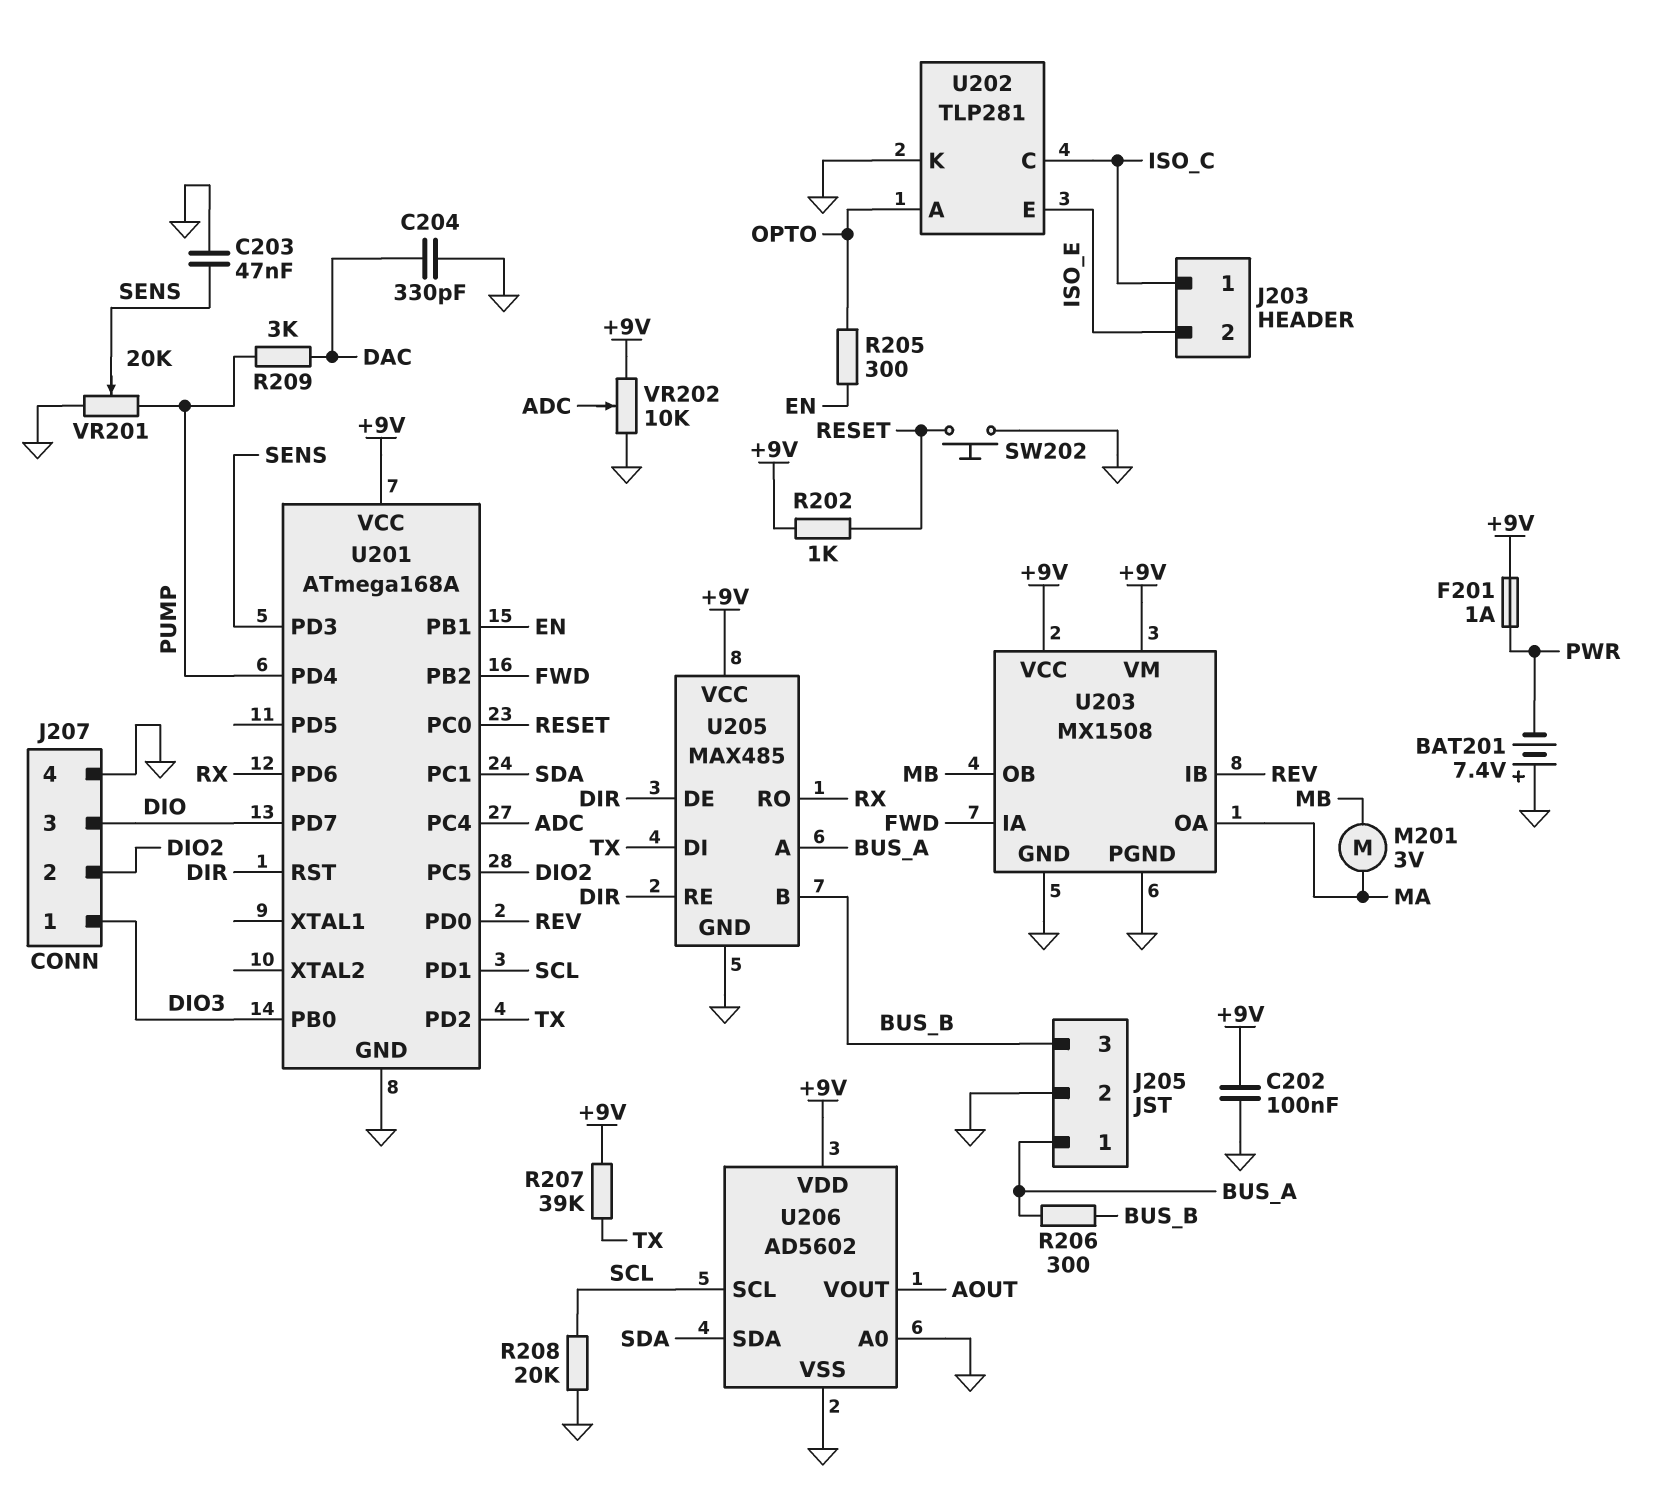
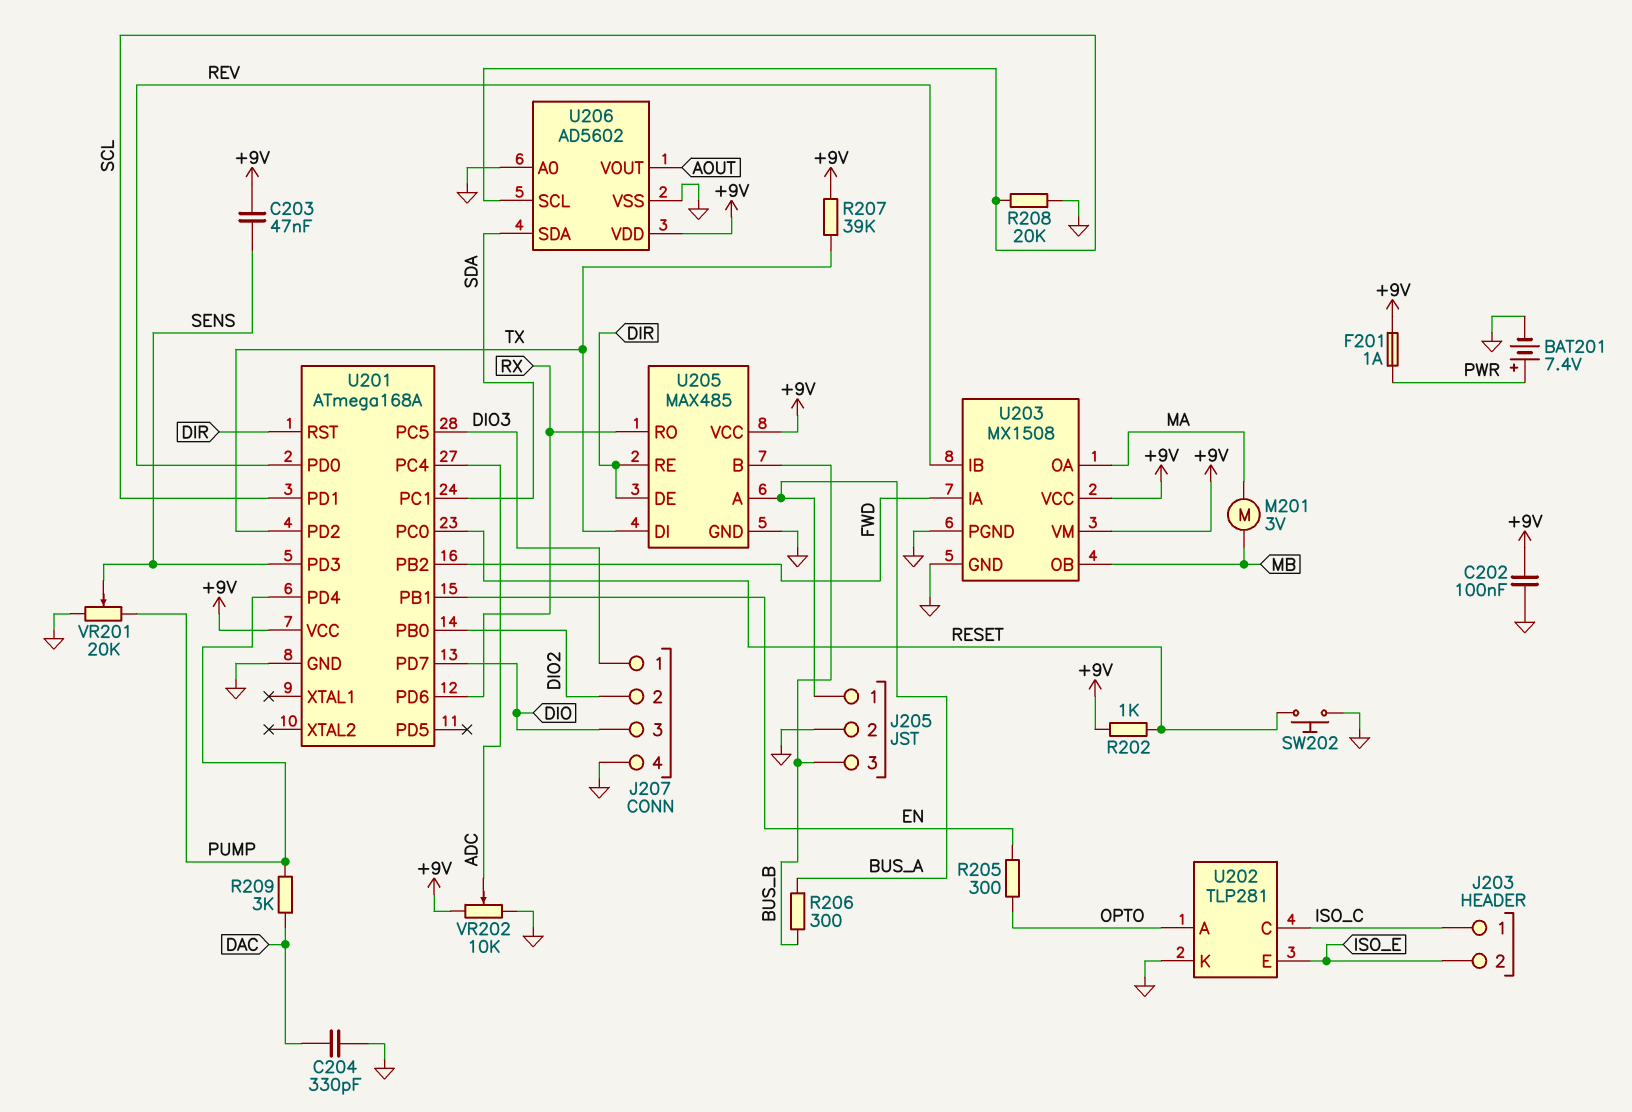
BAT201: 7.4V (plus GND, minus PWR) -> 7.4V (plus PWR, minus GND)
C203: 47nF (GND, SENS) -> 47nF (+9V, SENS)
U201 pin PB0: DIO3 -> DIO2
U201 pin PC5: DIO2 -> DIO3

